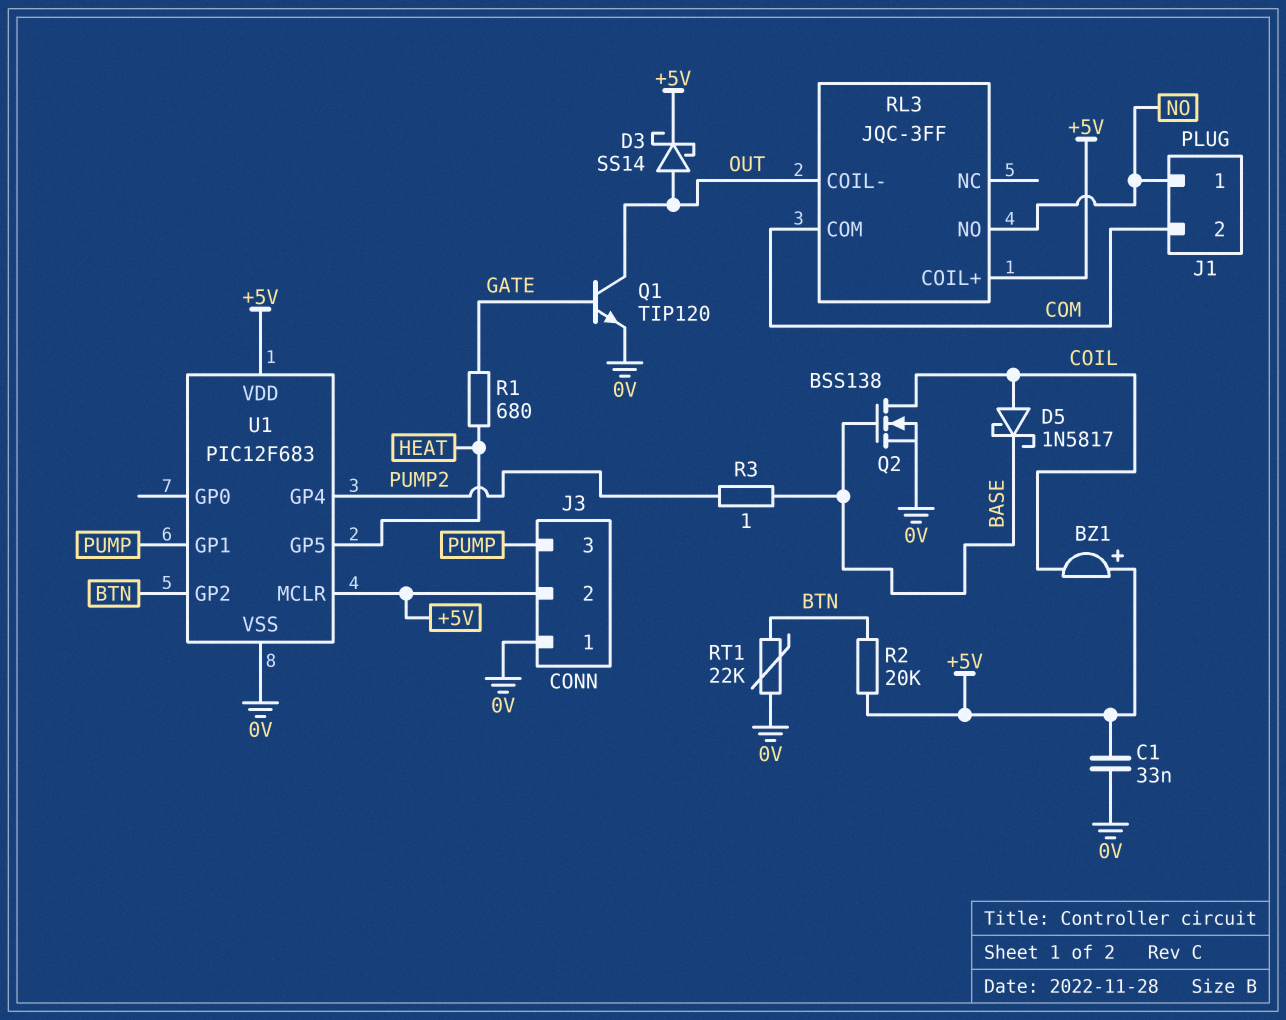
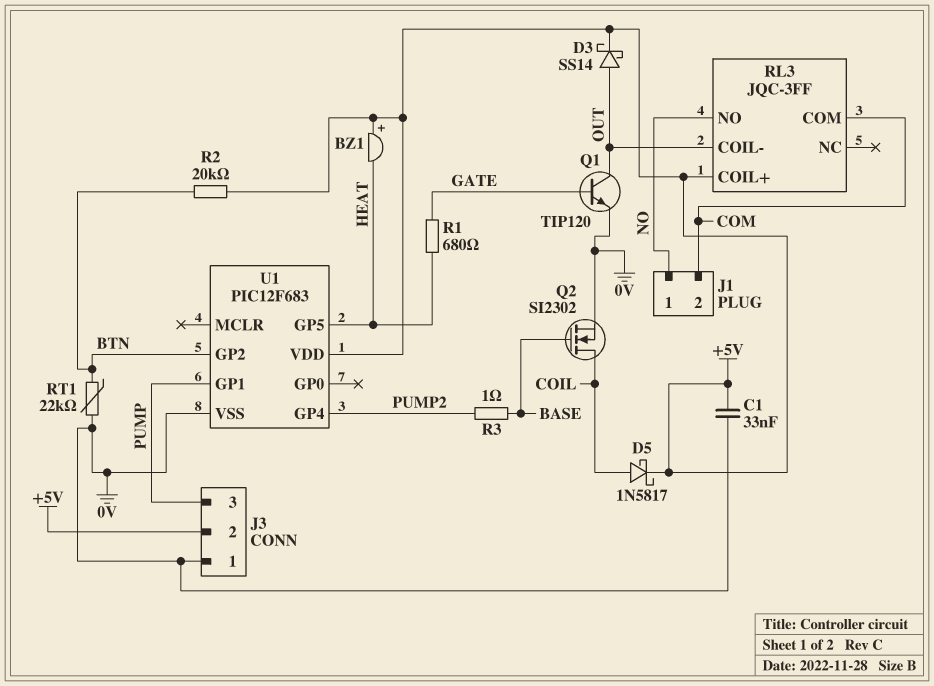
BZ1: buzzer (plus +5V, minus COIL) -> buzzer (plus +5V, minus HEAT)
D5: schottky 1N5817 (A COIL, K BASE) -> schottky 1N5817 (A COIL, K +5V)
Q2: NMOS BSS138 (G BASE, D COIL, S 0V) -> NMOS SI2302 (G BASE, D COIL, S 0V)
U1 pin MCLR: +5V -> none

